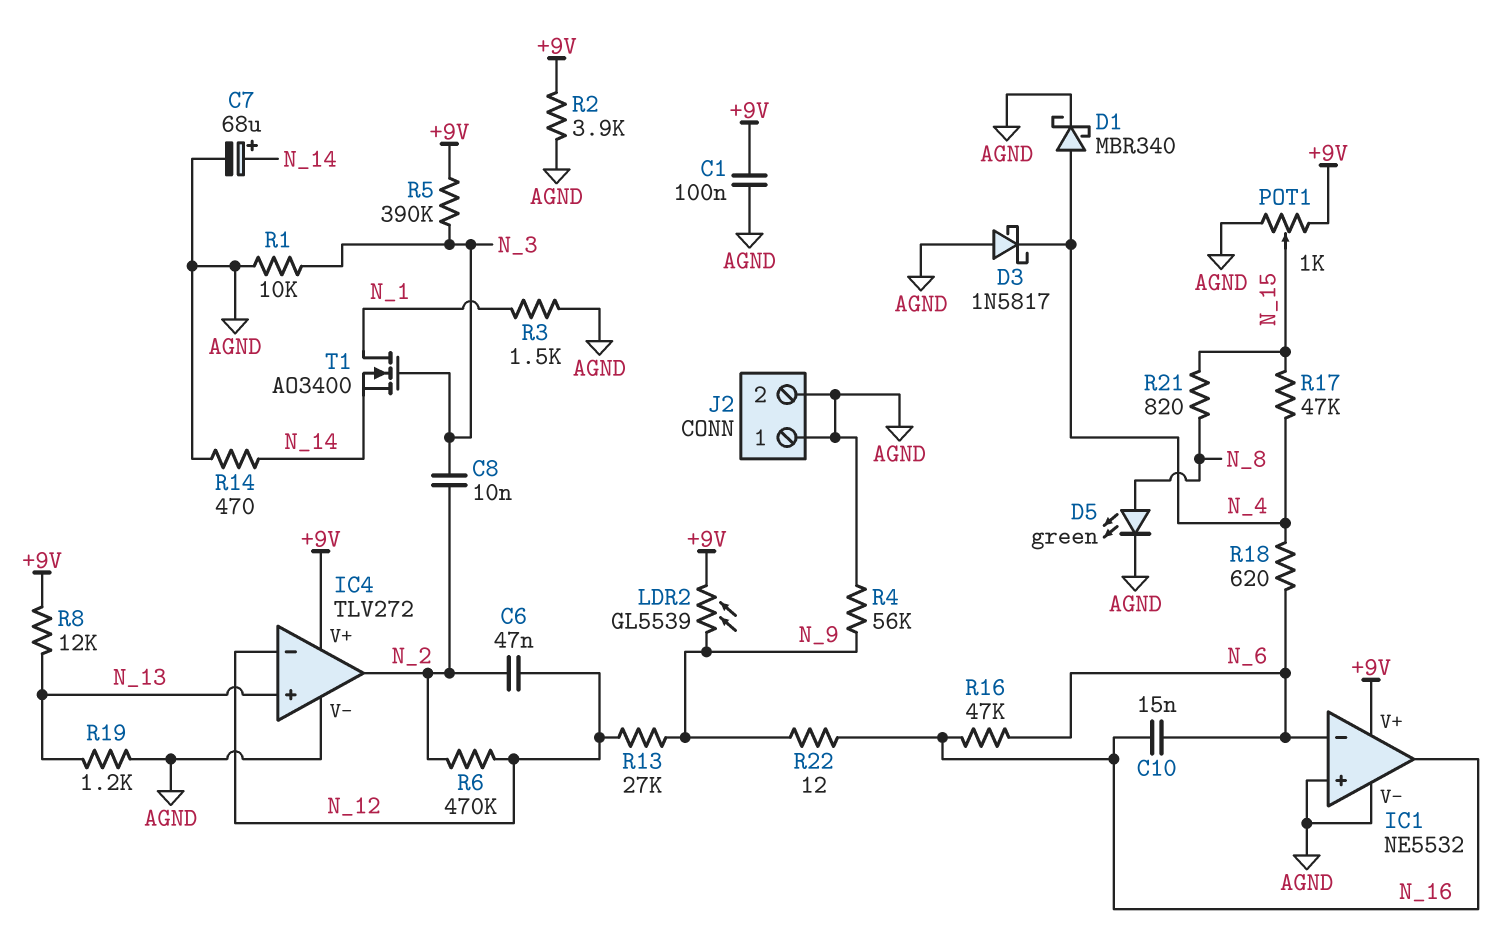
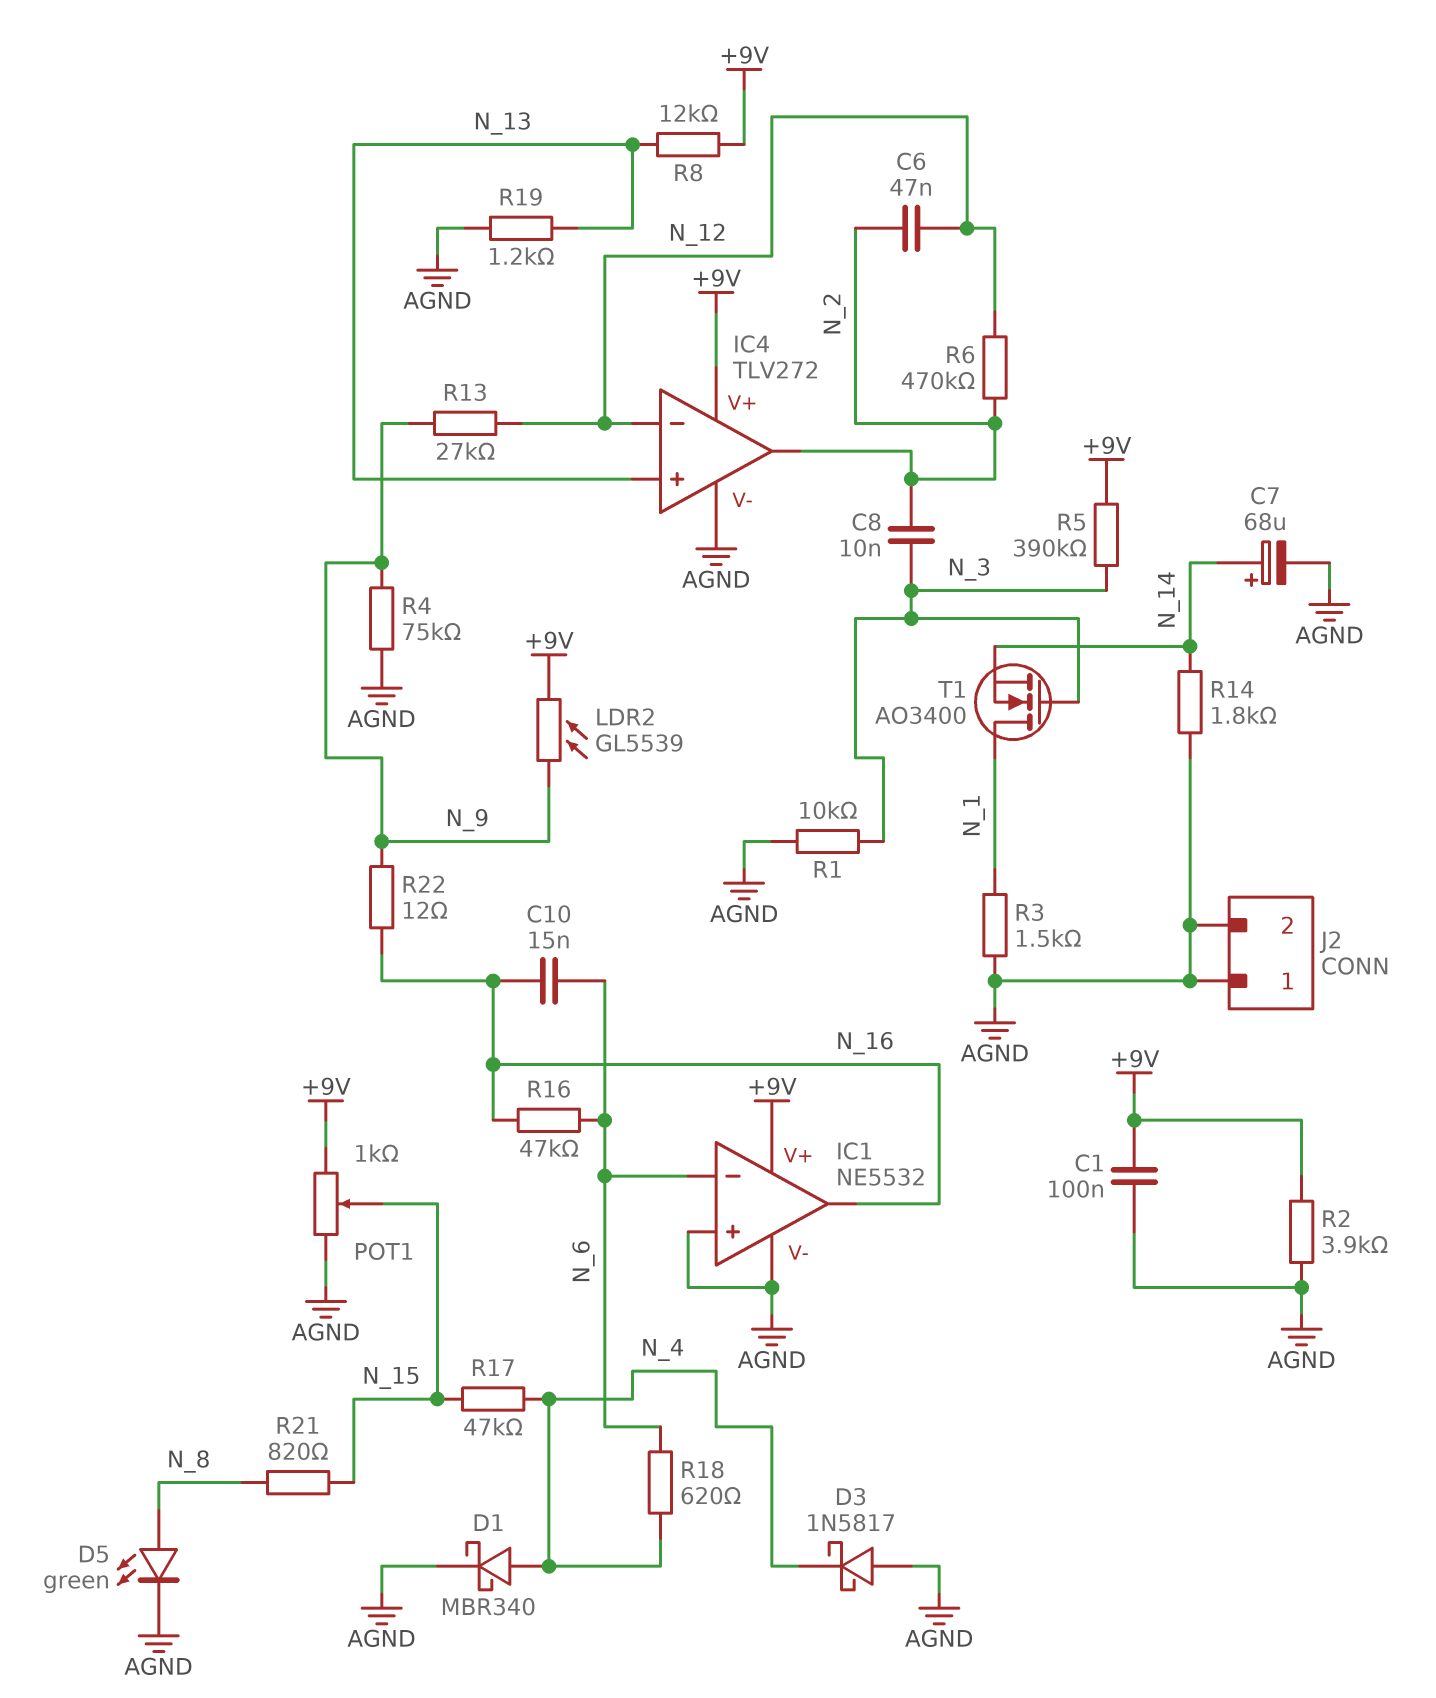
R4: 56k (AGND, N_9) -> 75k (AGND, N_9)
R14: 470 (AGND, N_14) -> 1.8k (AGND, N_14)

